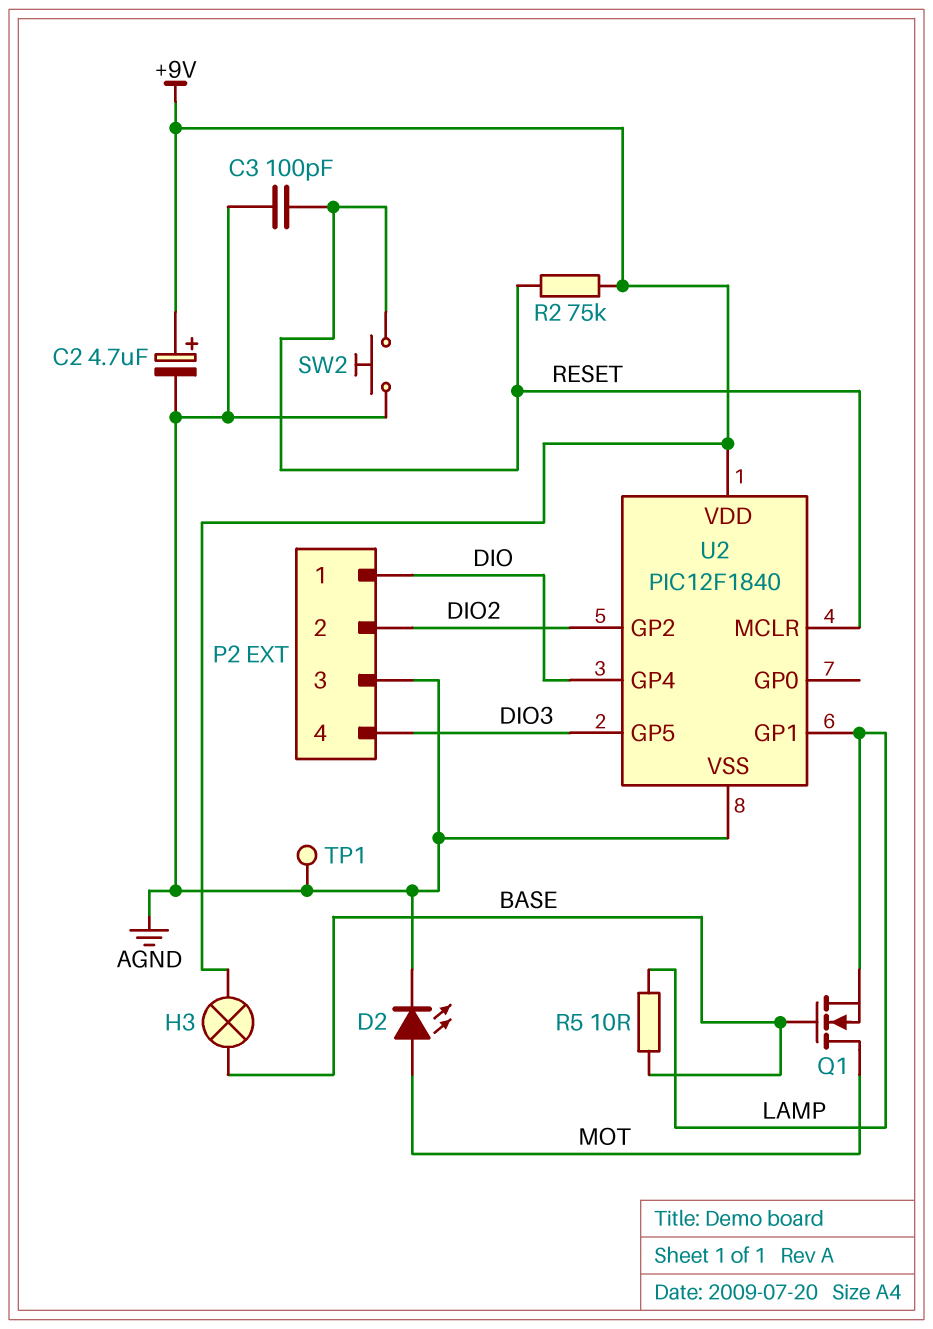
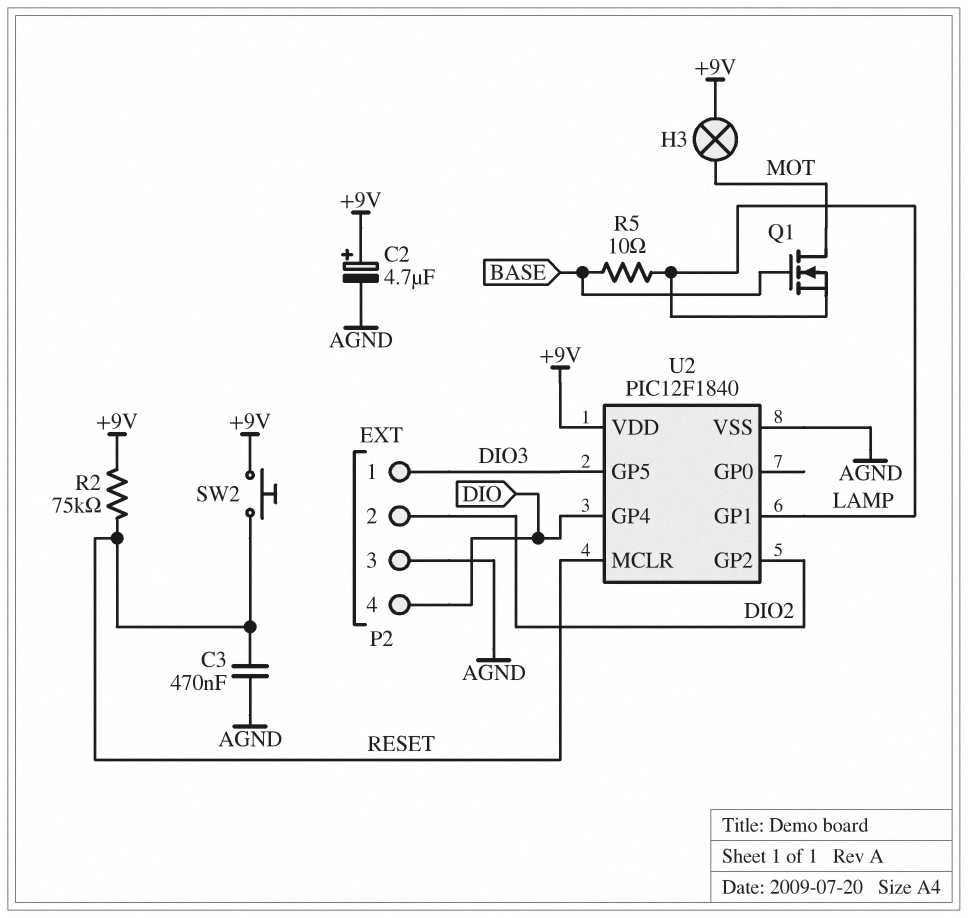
C3: 100pF (AGND, RESET) -> 470nF (AGND, RESET)
D2: LED (A MOT, K AGND) -> none
H3: lamp (+9V, BASE) -> lamp (+9V, MOT)
P2 pin 1: DIO -> DIO3
P2 pin 4: DIO3 -> DIO
SW2: button (AGND, RESET) -> button (+9V, RESET)
TP1: test point (AGND) -> none

